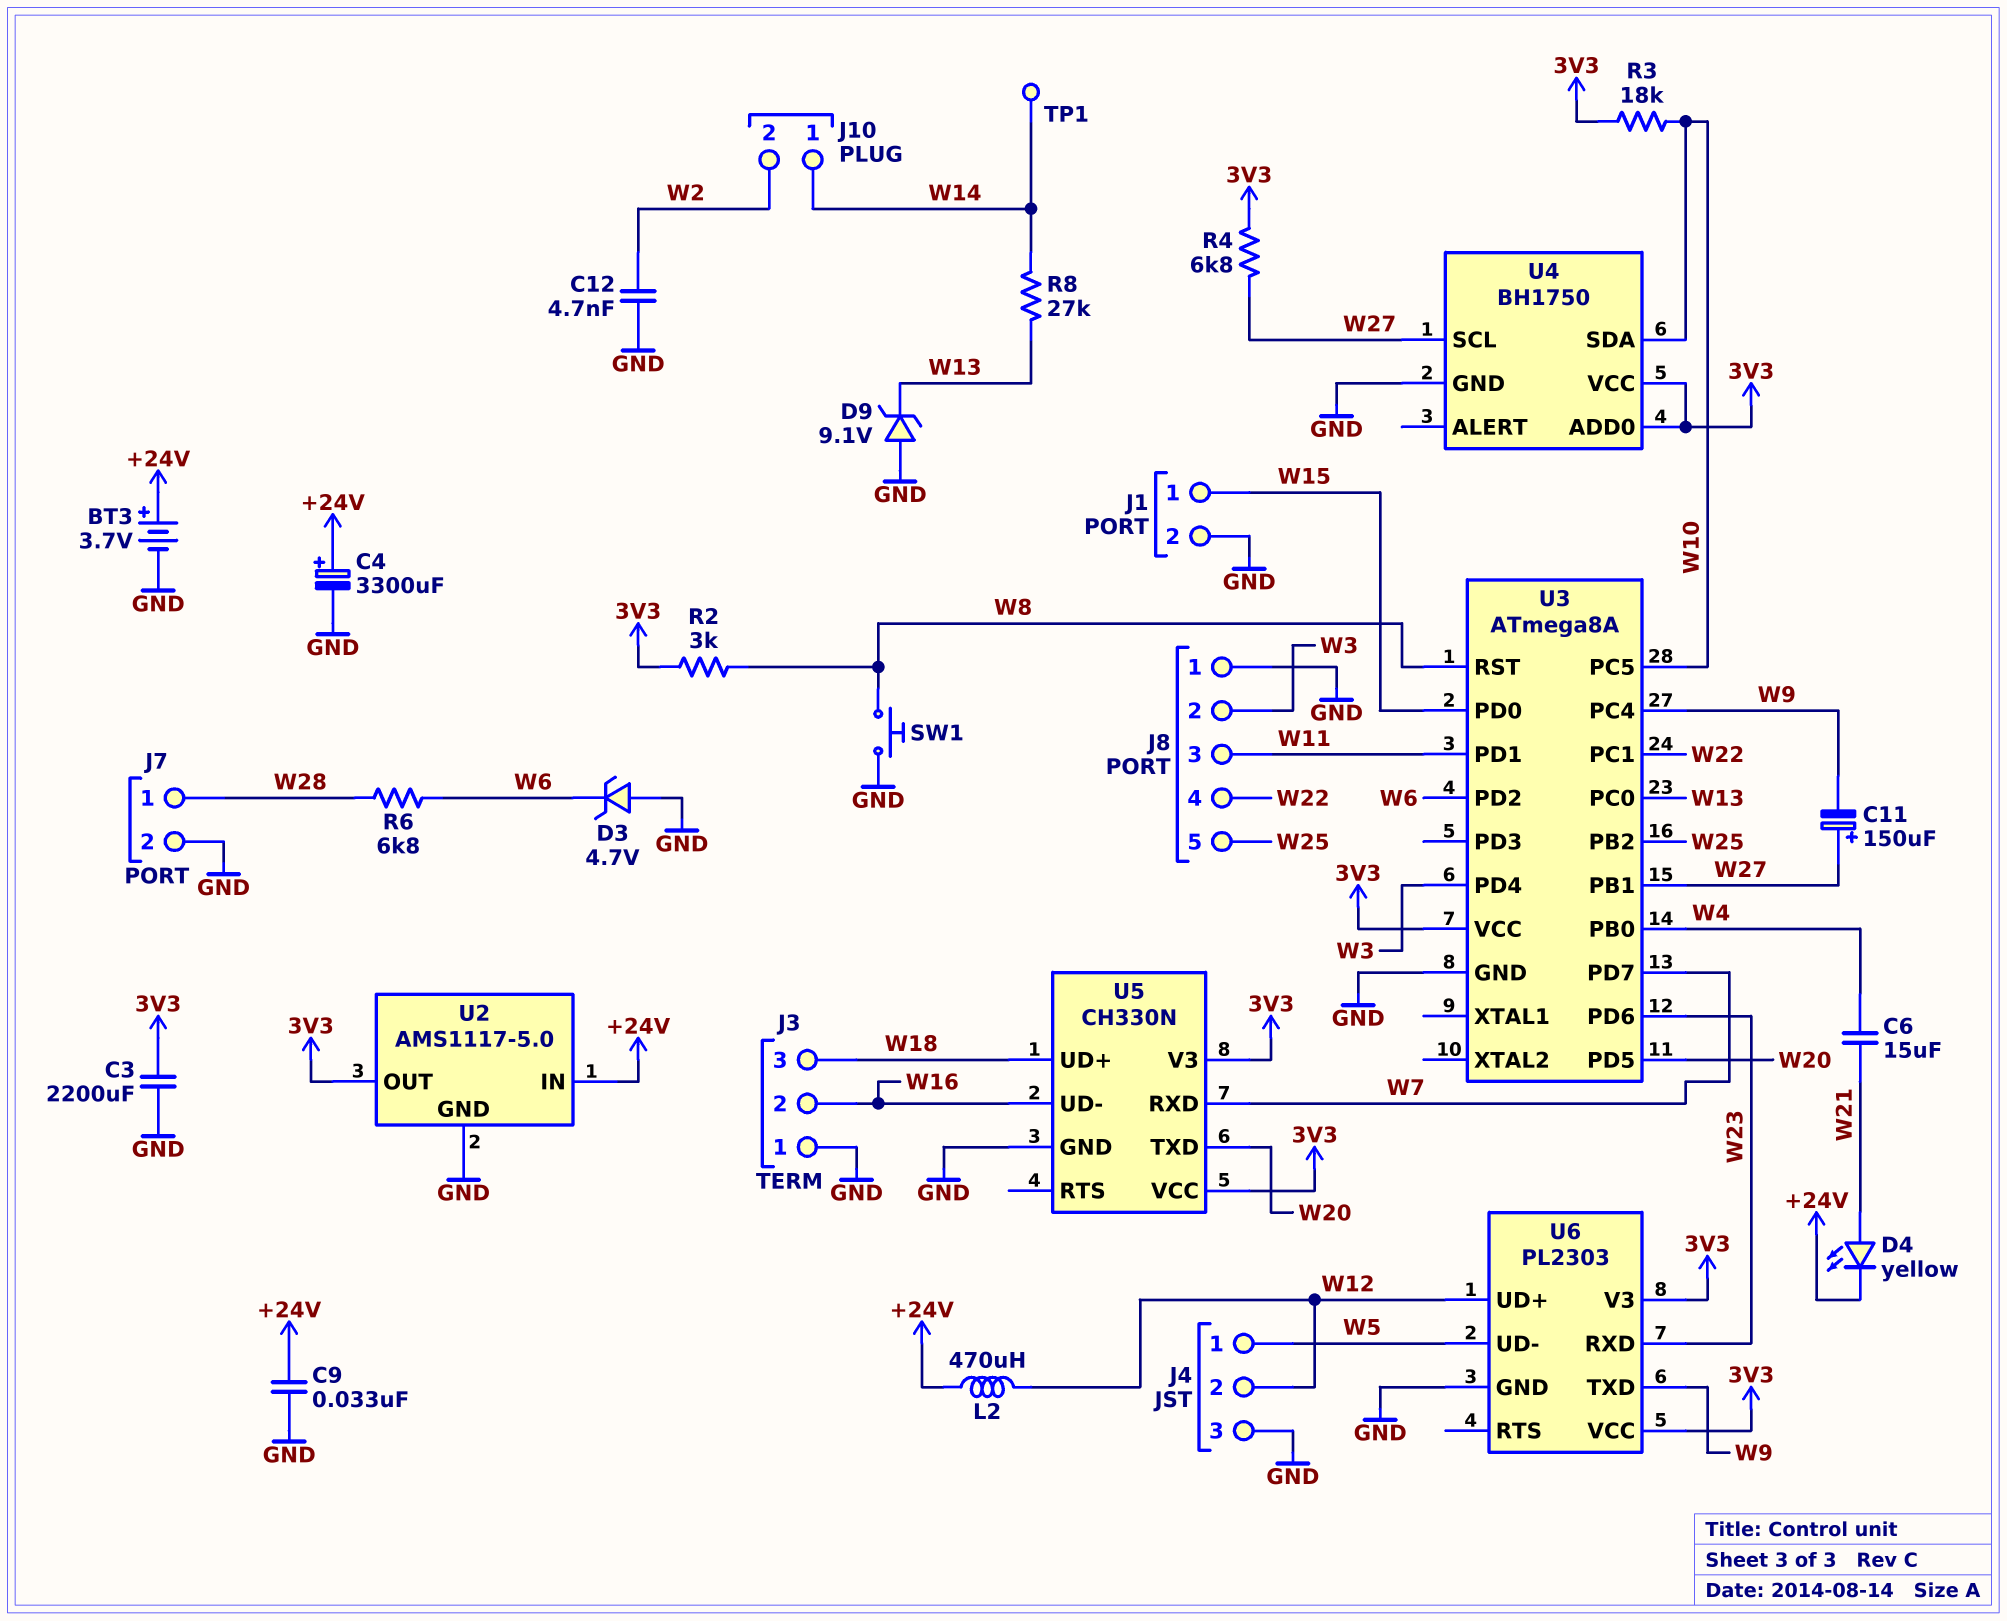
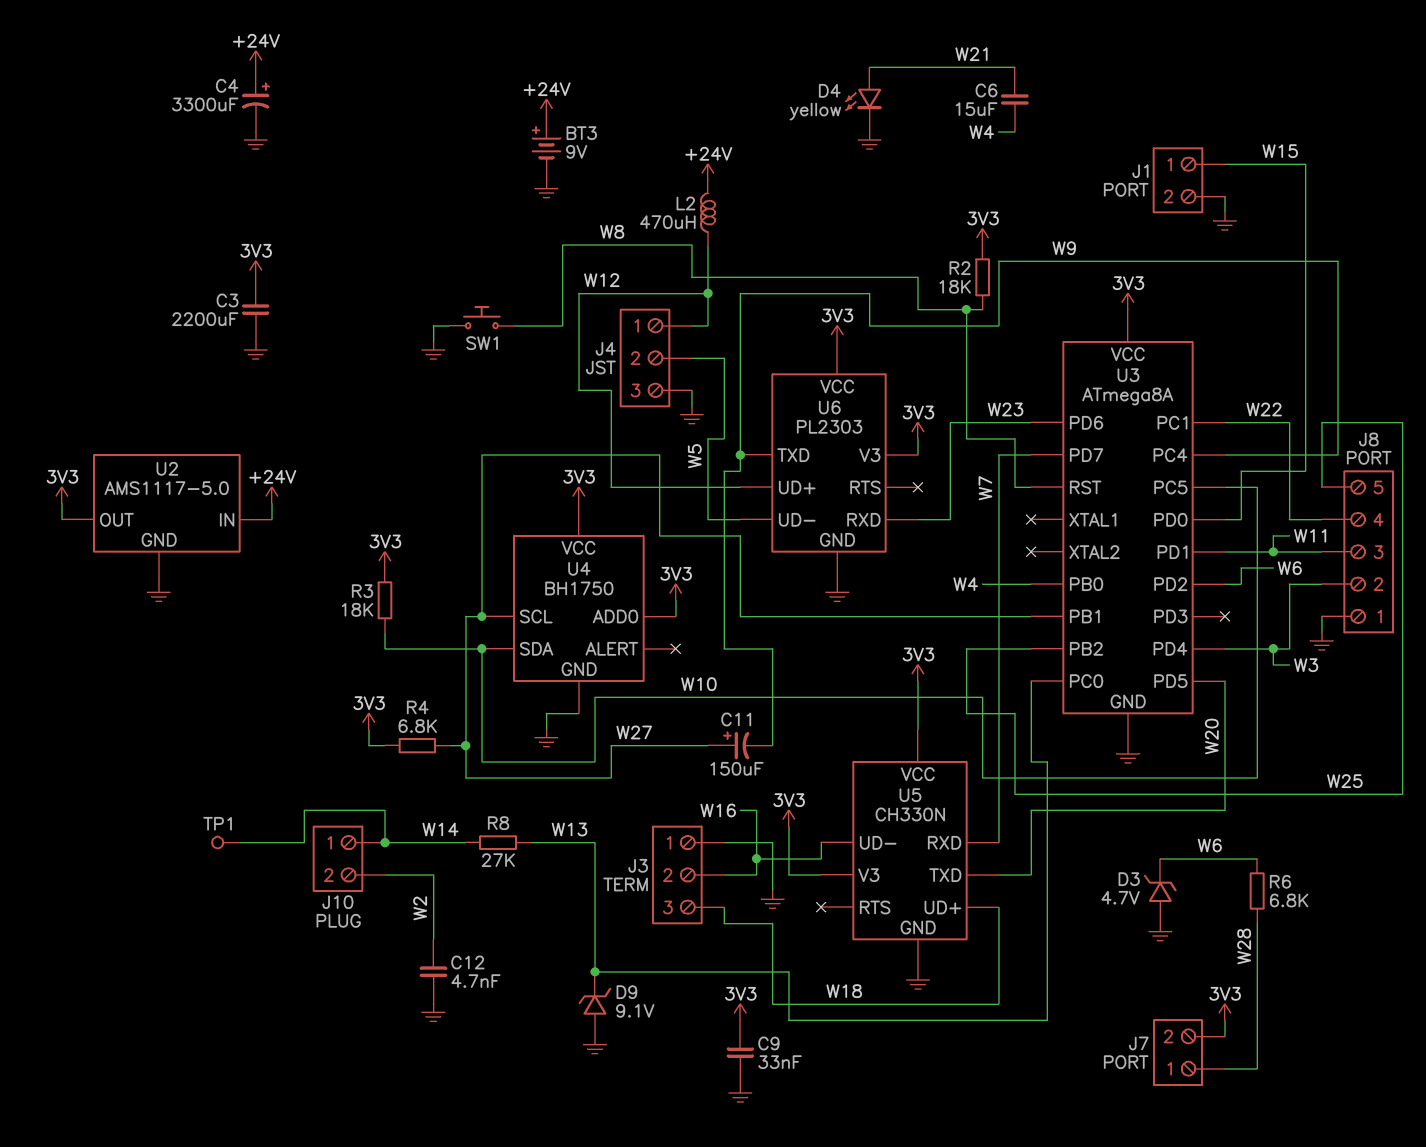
BT3: 3.7V (plus +24V, minus GND) -> 9V (plus +24V, minus GND)
C9: 33nF (+24V, GND) -> 33nF (3V3, GND)
D4: LED yellow (A W21, K +24V) -> LED yellow (A W21, K GND)
J4 pin 1: W5 -> W12
J4 pin 2: W12 -> W5
J7 pin 2: GND -> 3V3
R2: 3k (3V3, W8) -> 18k (3V3, W8)

